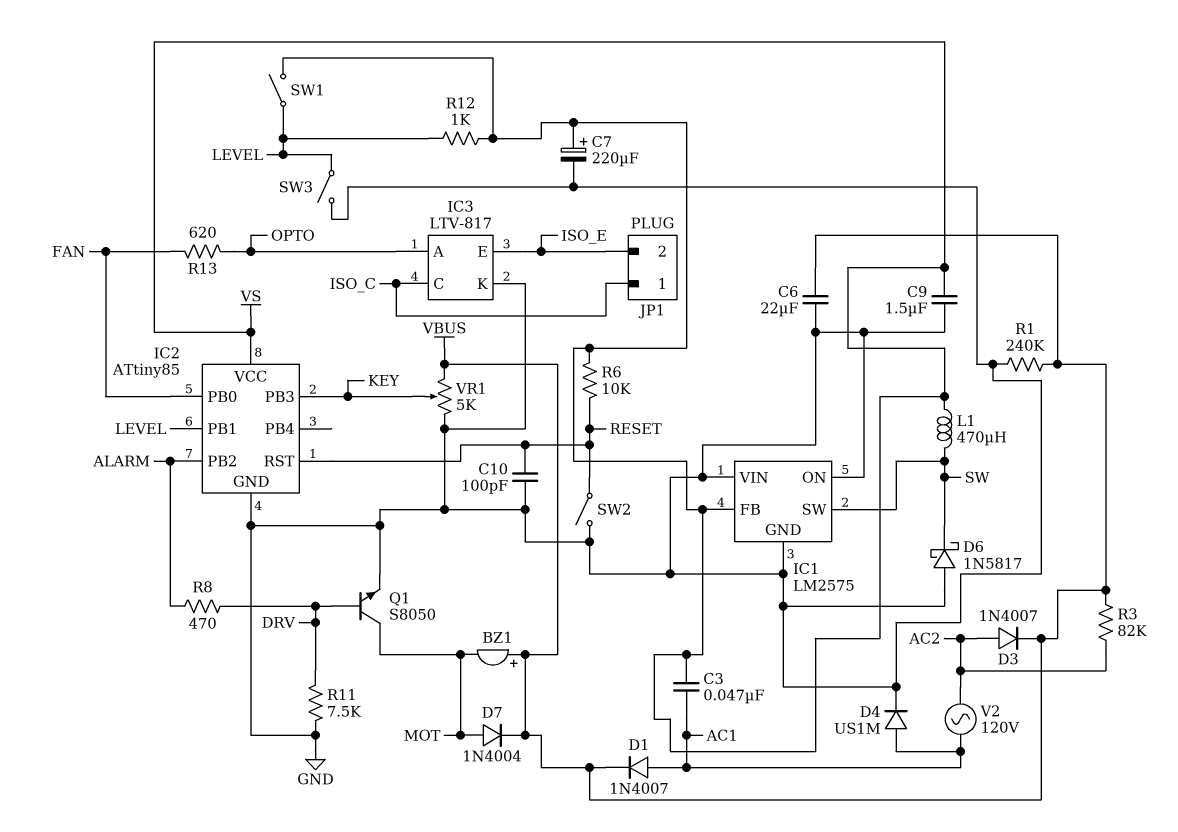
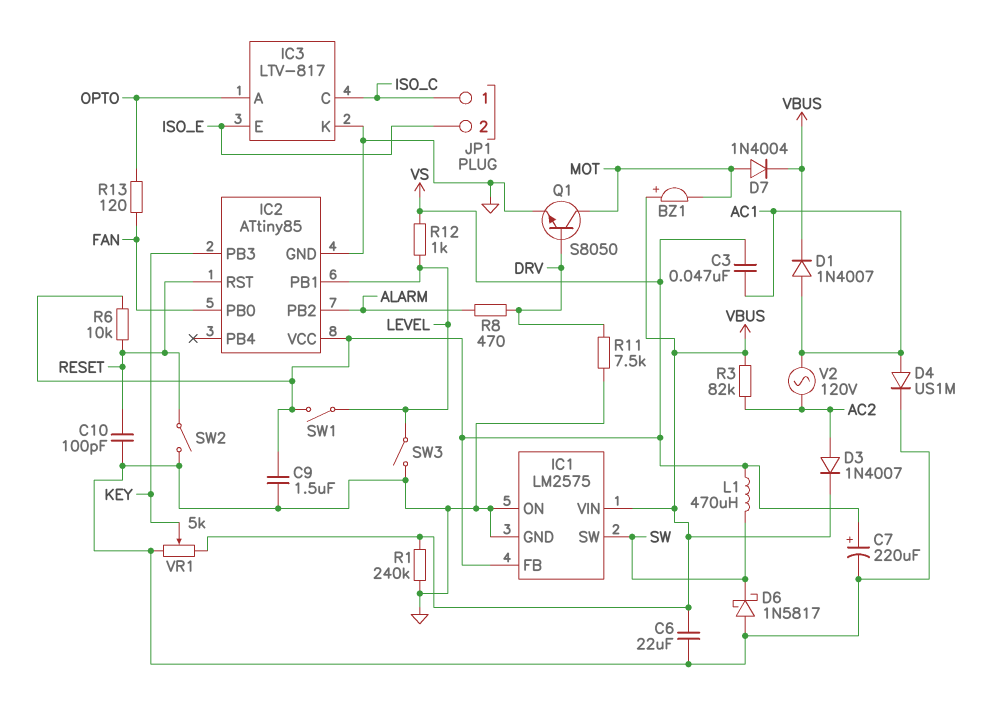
IC1 pin VIN: GND -> VBUS
R13: 620 (FAN, OPTO) -> 120 (FAN, OPTO)

